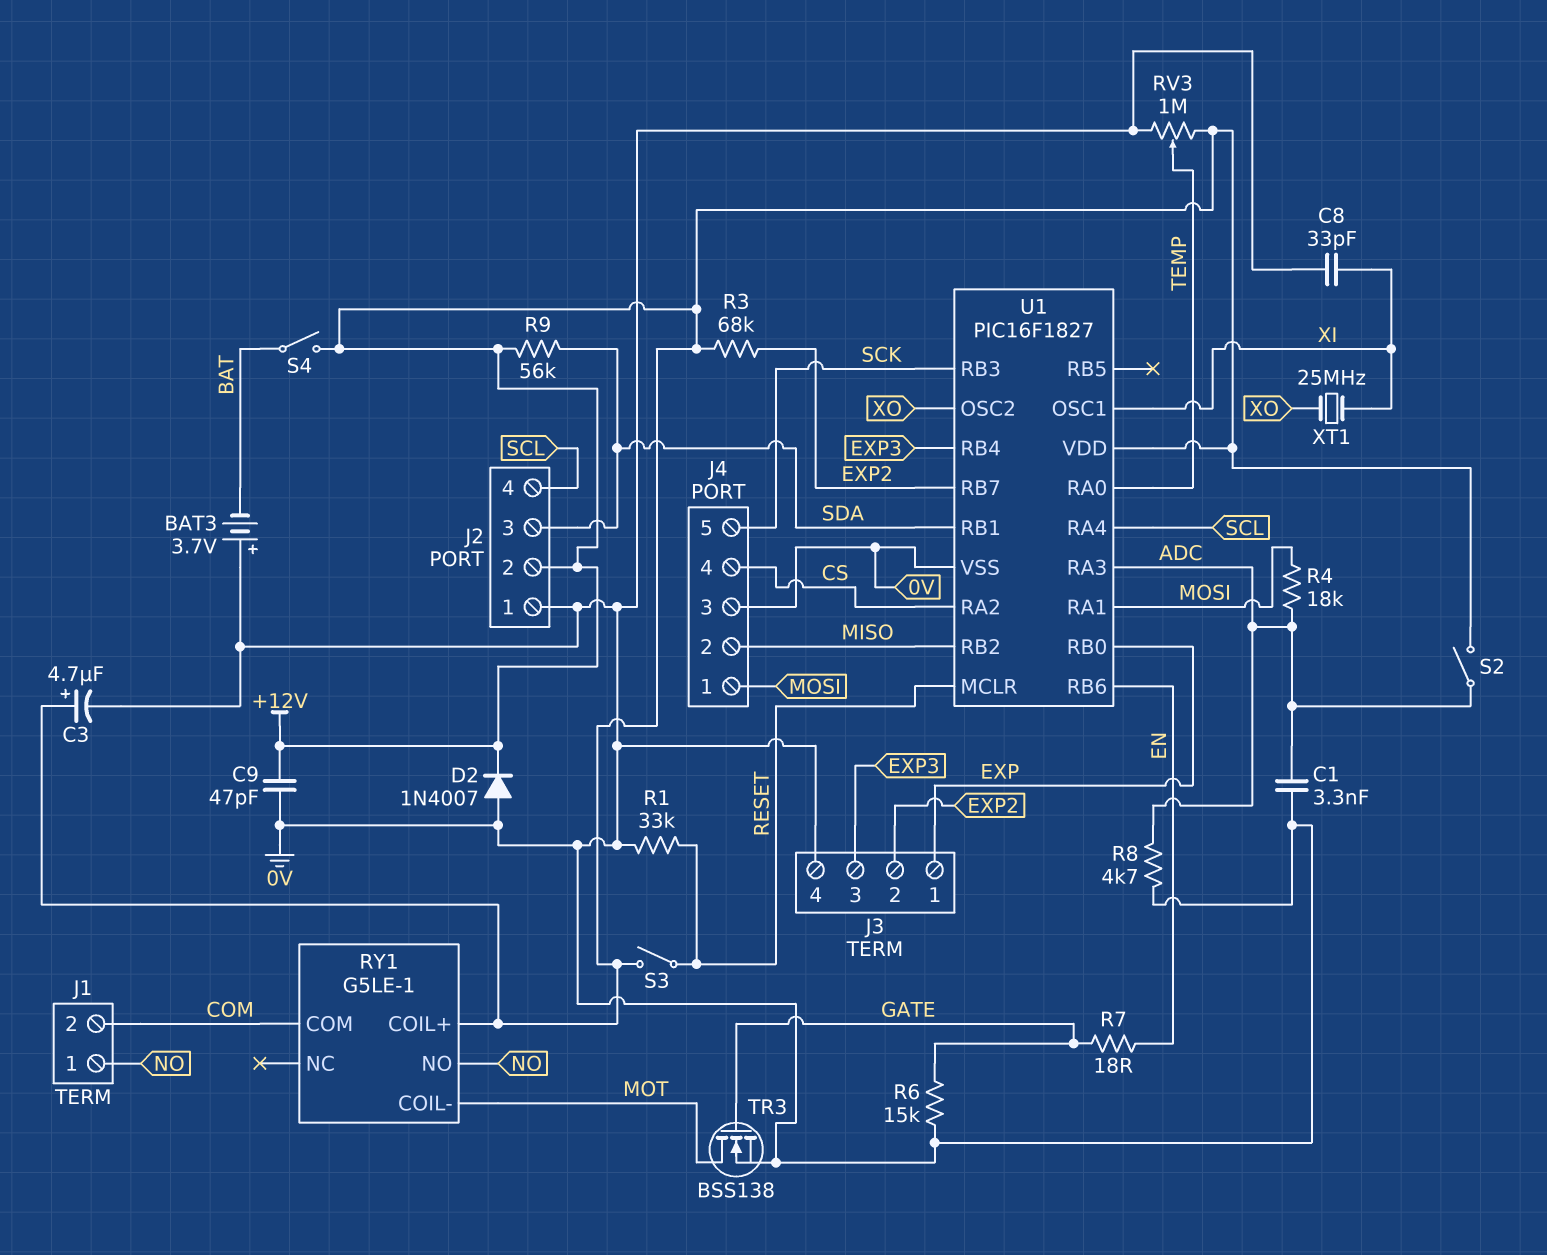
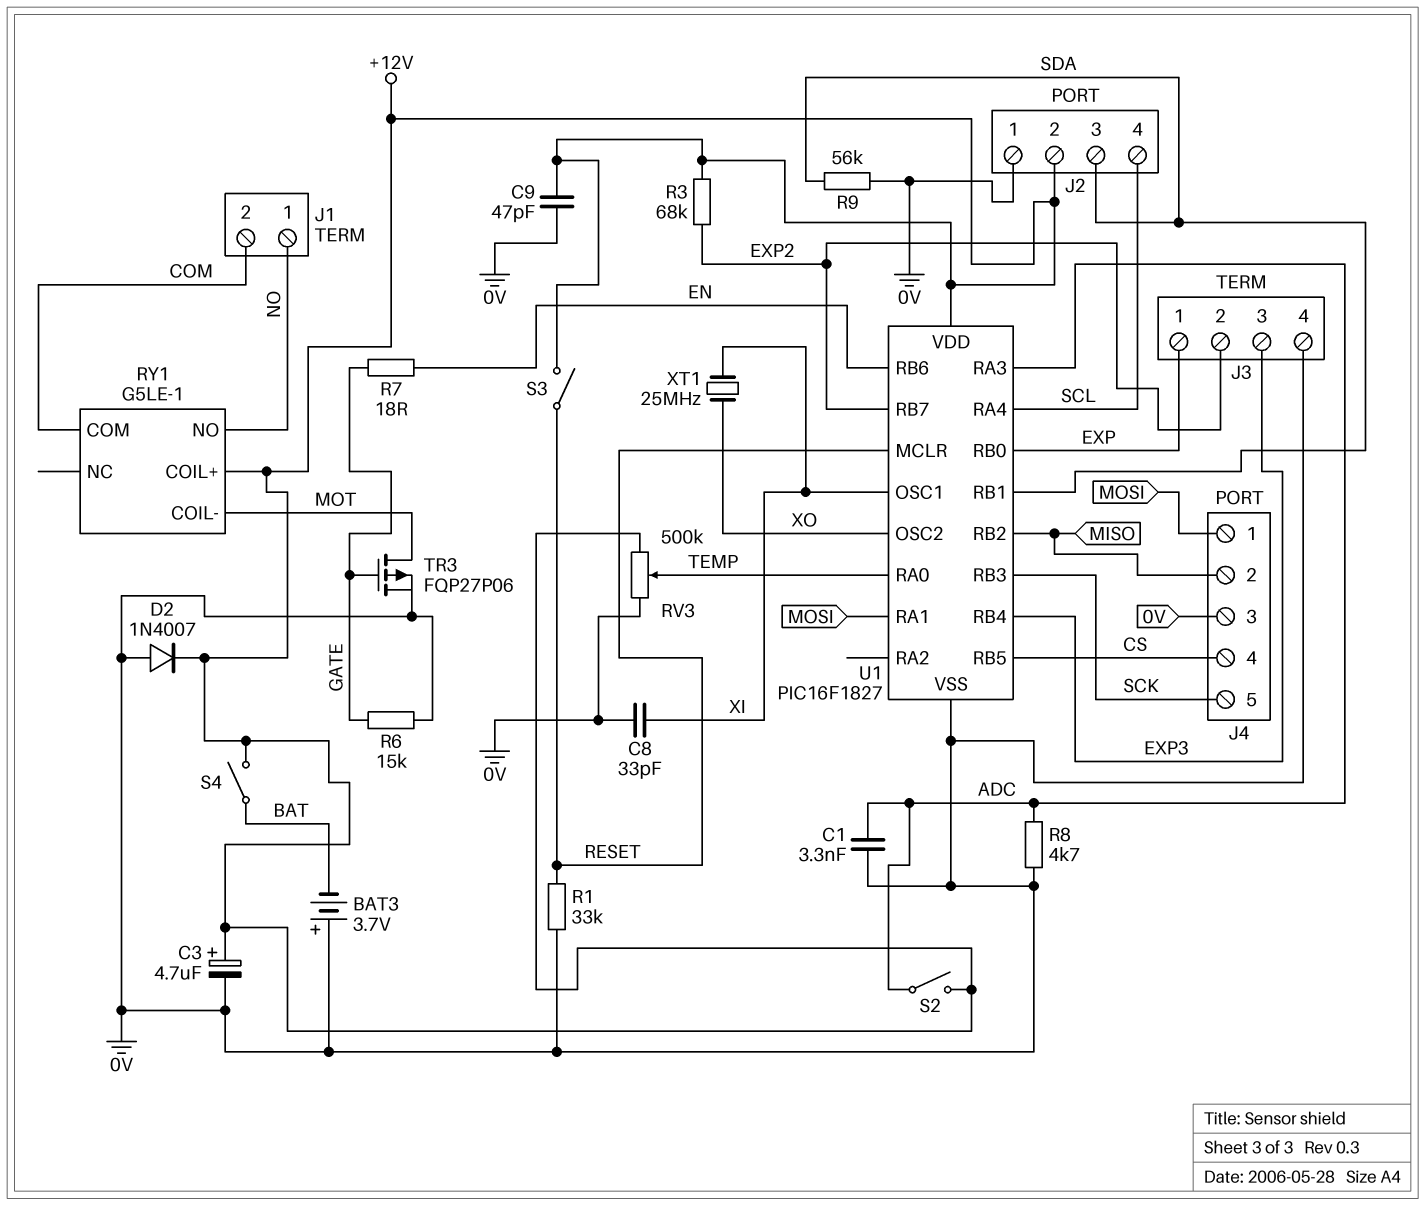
R4: 18k (ADC, MOSI) -> none
R9: 56k (+12V, SDA) -> 56k (0V, SDA)
RV3: 1M (+12V, 0V, wiper TEMP) -> 500k (+12V, 0V, wiper TEMP)
TR3: NMOS BSS138 (G GATE, D MOT, S 0V) -> PMOS FQP27P06 (G GATE, D MOT, S 0V)
U1 pin RA2: CS -> none
U1 pin RB5: none -> CS

